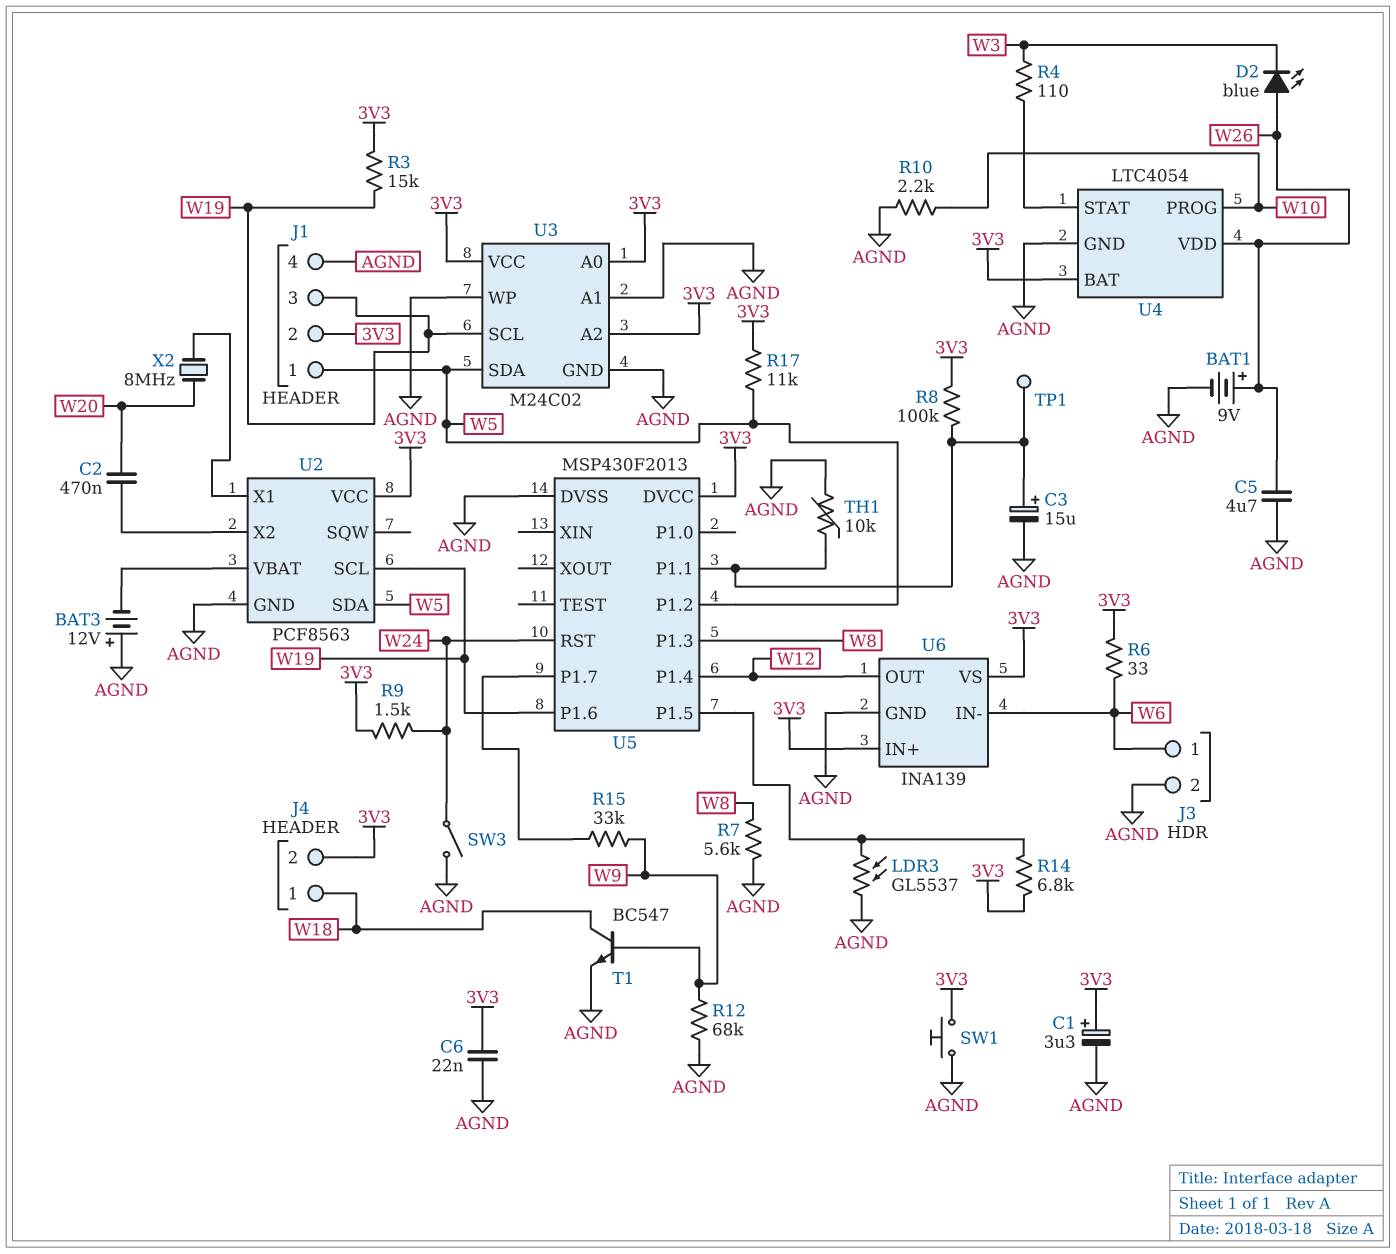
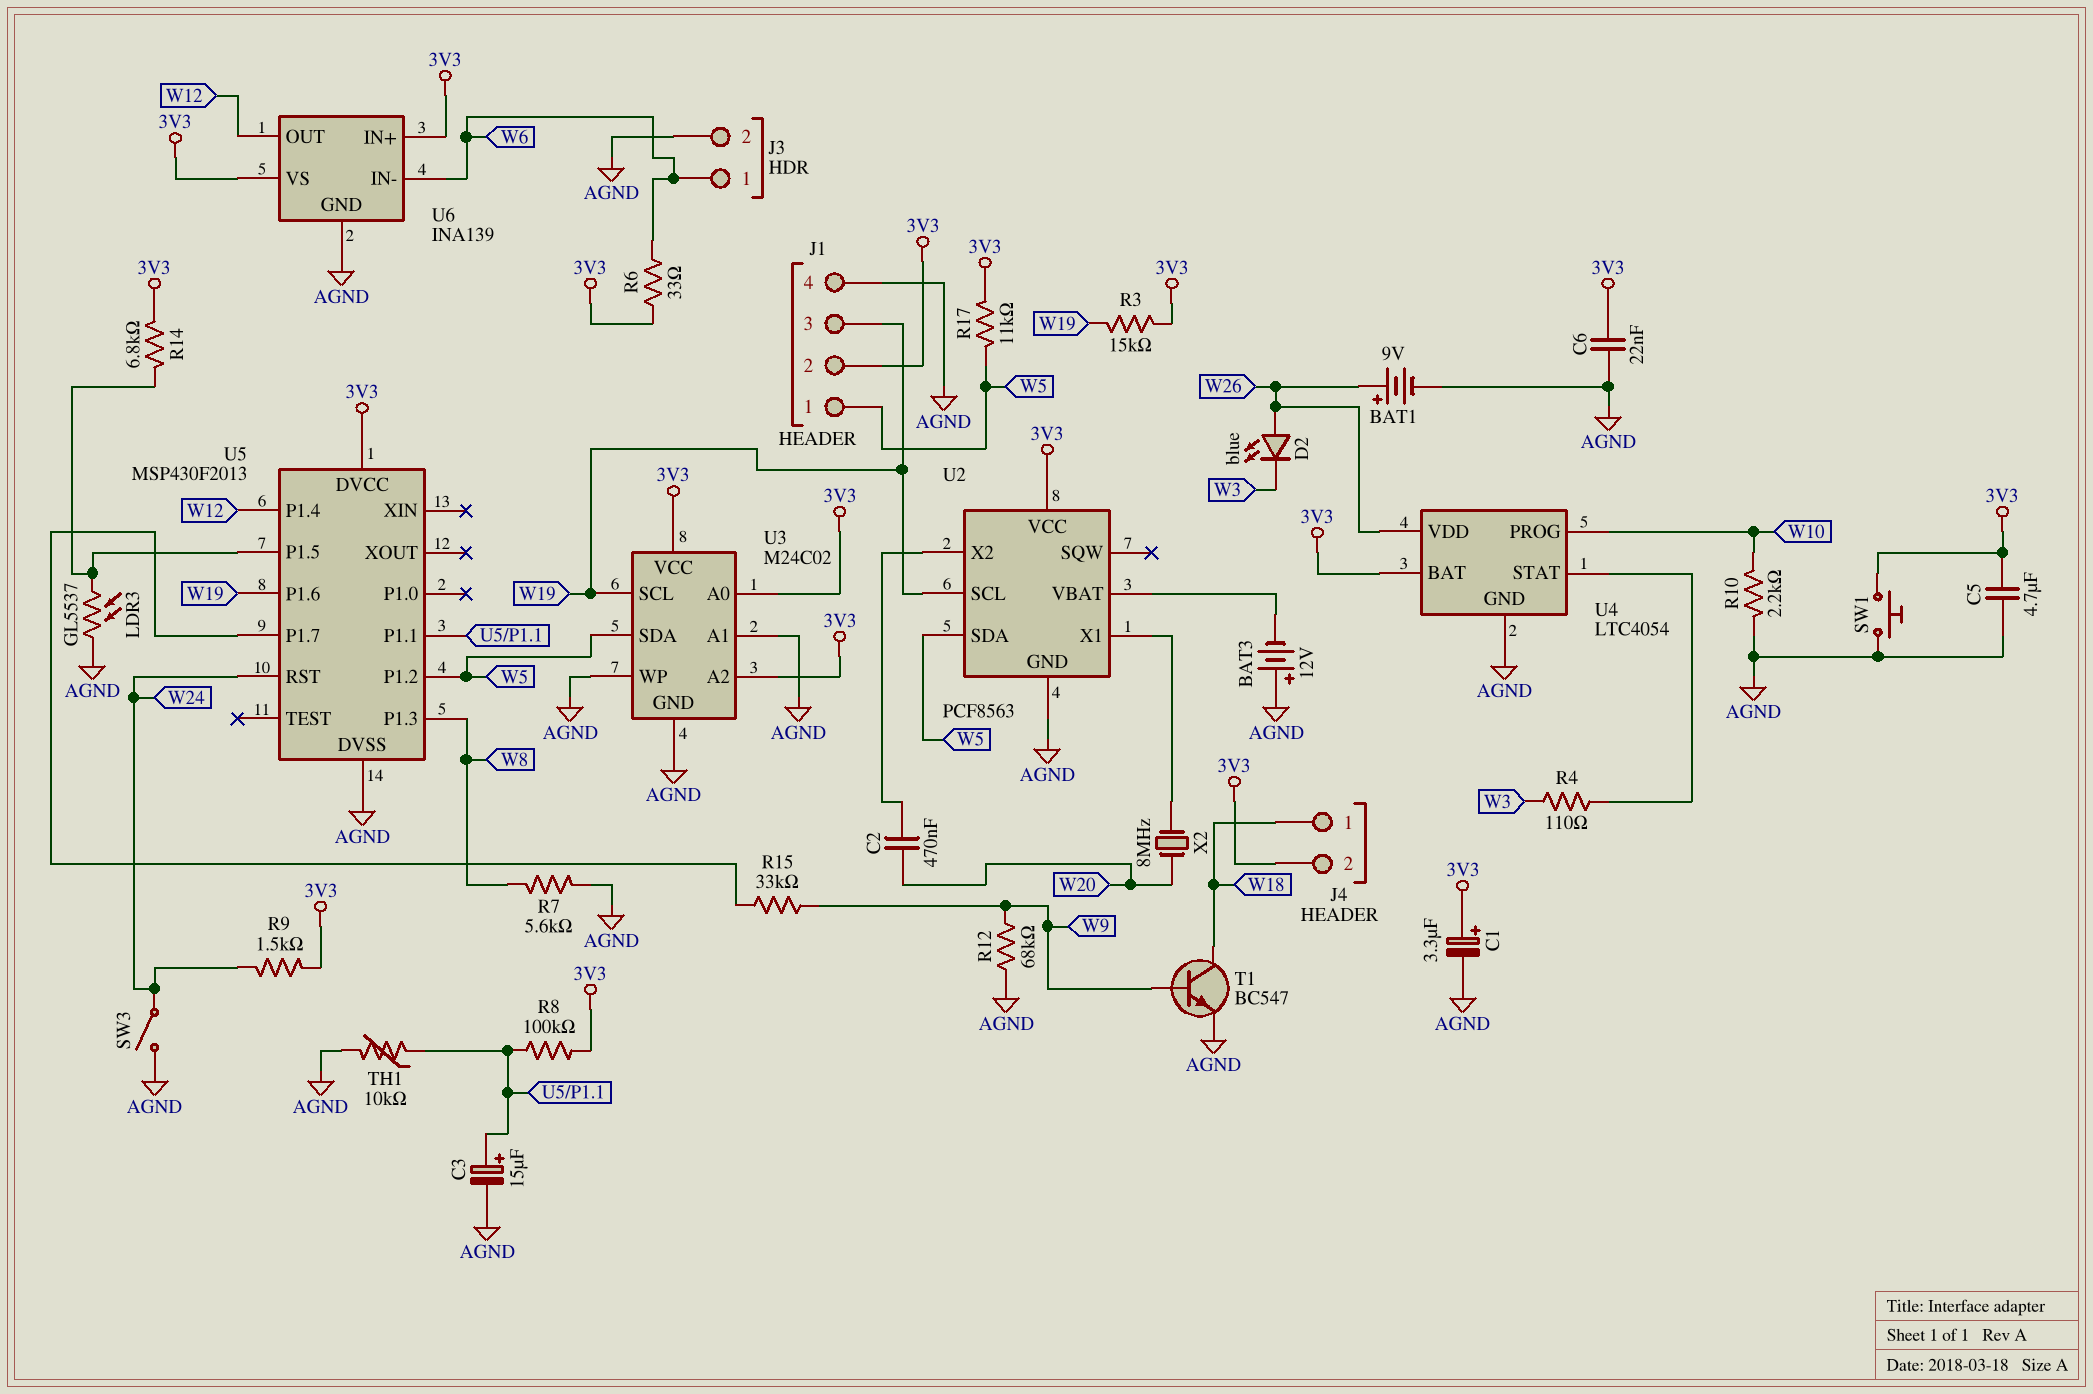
C5: 4.7uF (AGND, W26) -> 4.7uF (3V3, AGND)
TP1: test point (U5/P1.1) -> none

